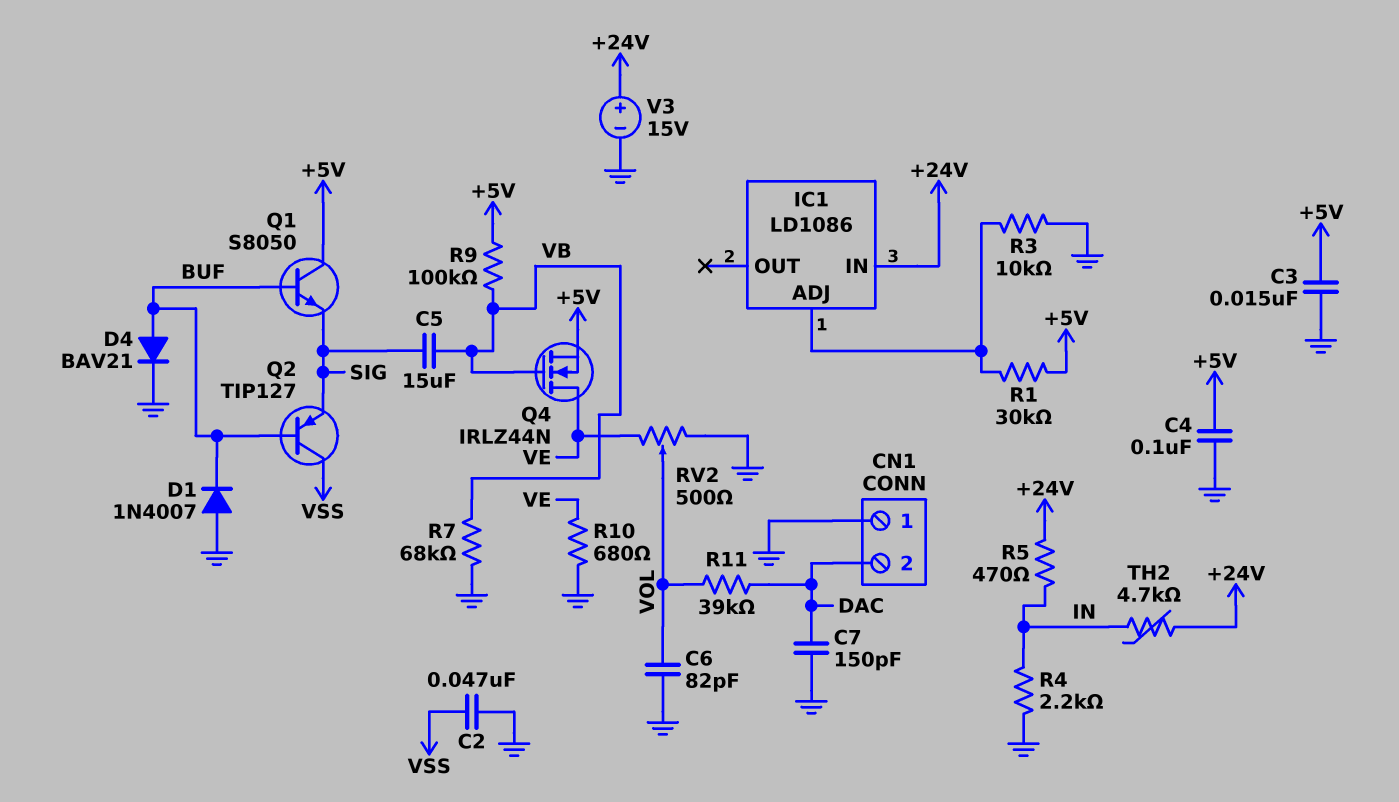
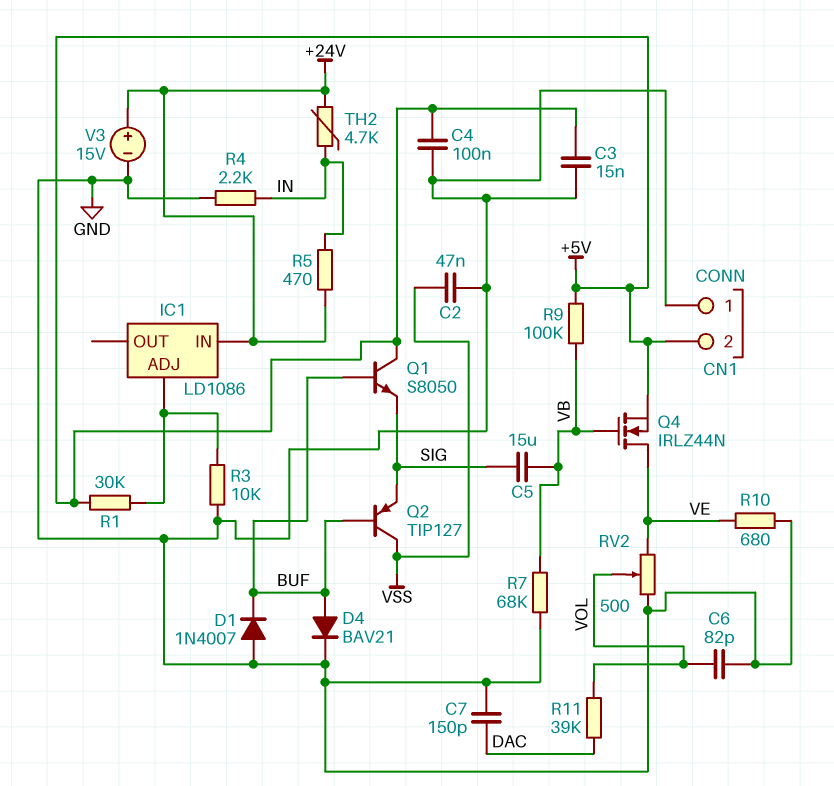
CN1 pin 2: DAC -> +5V

